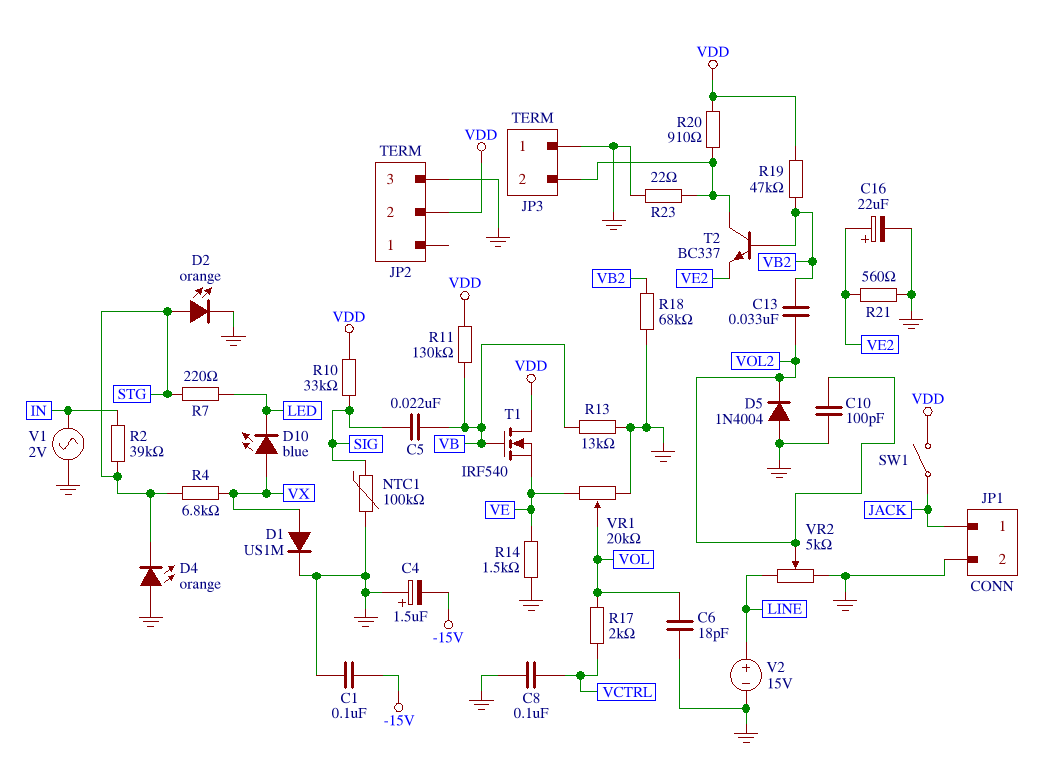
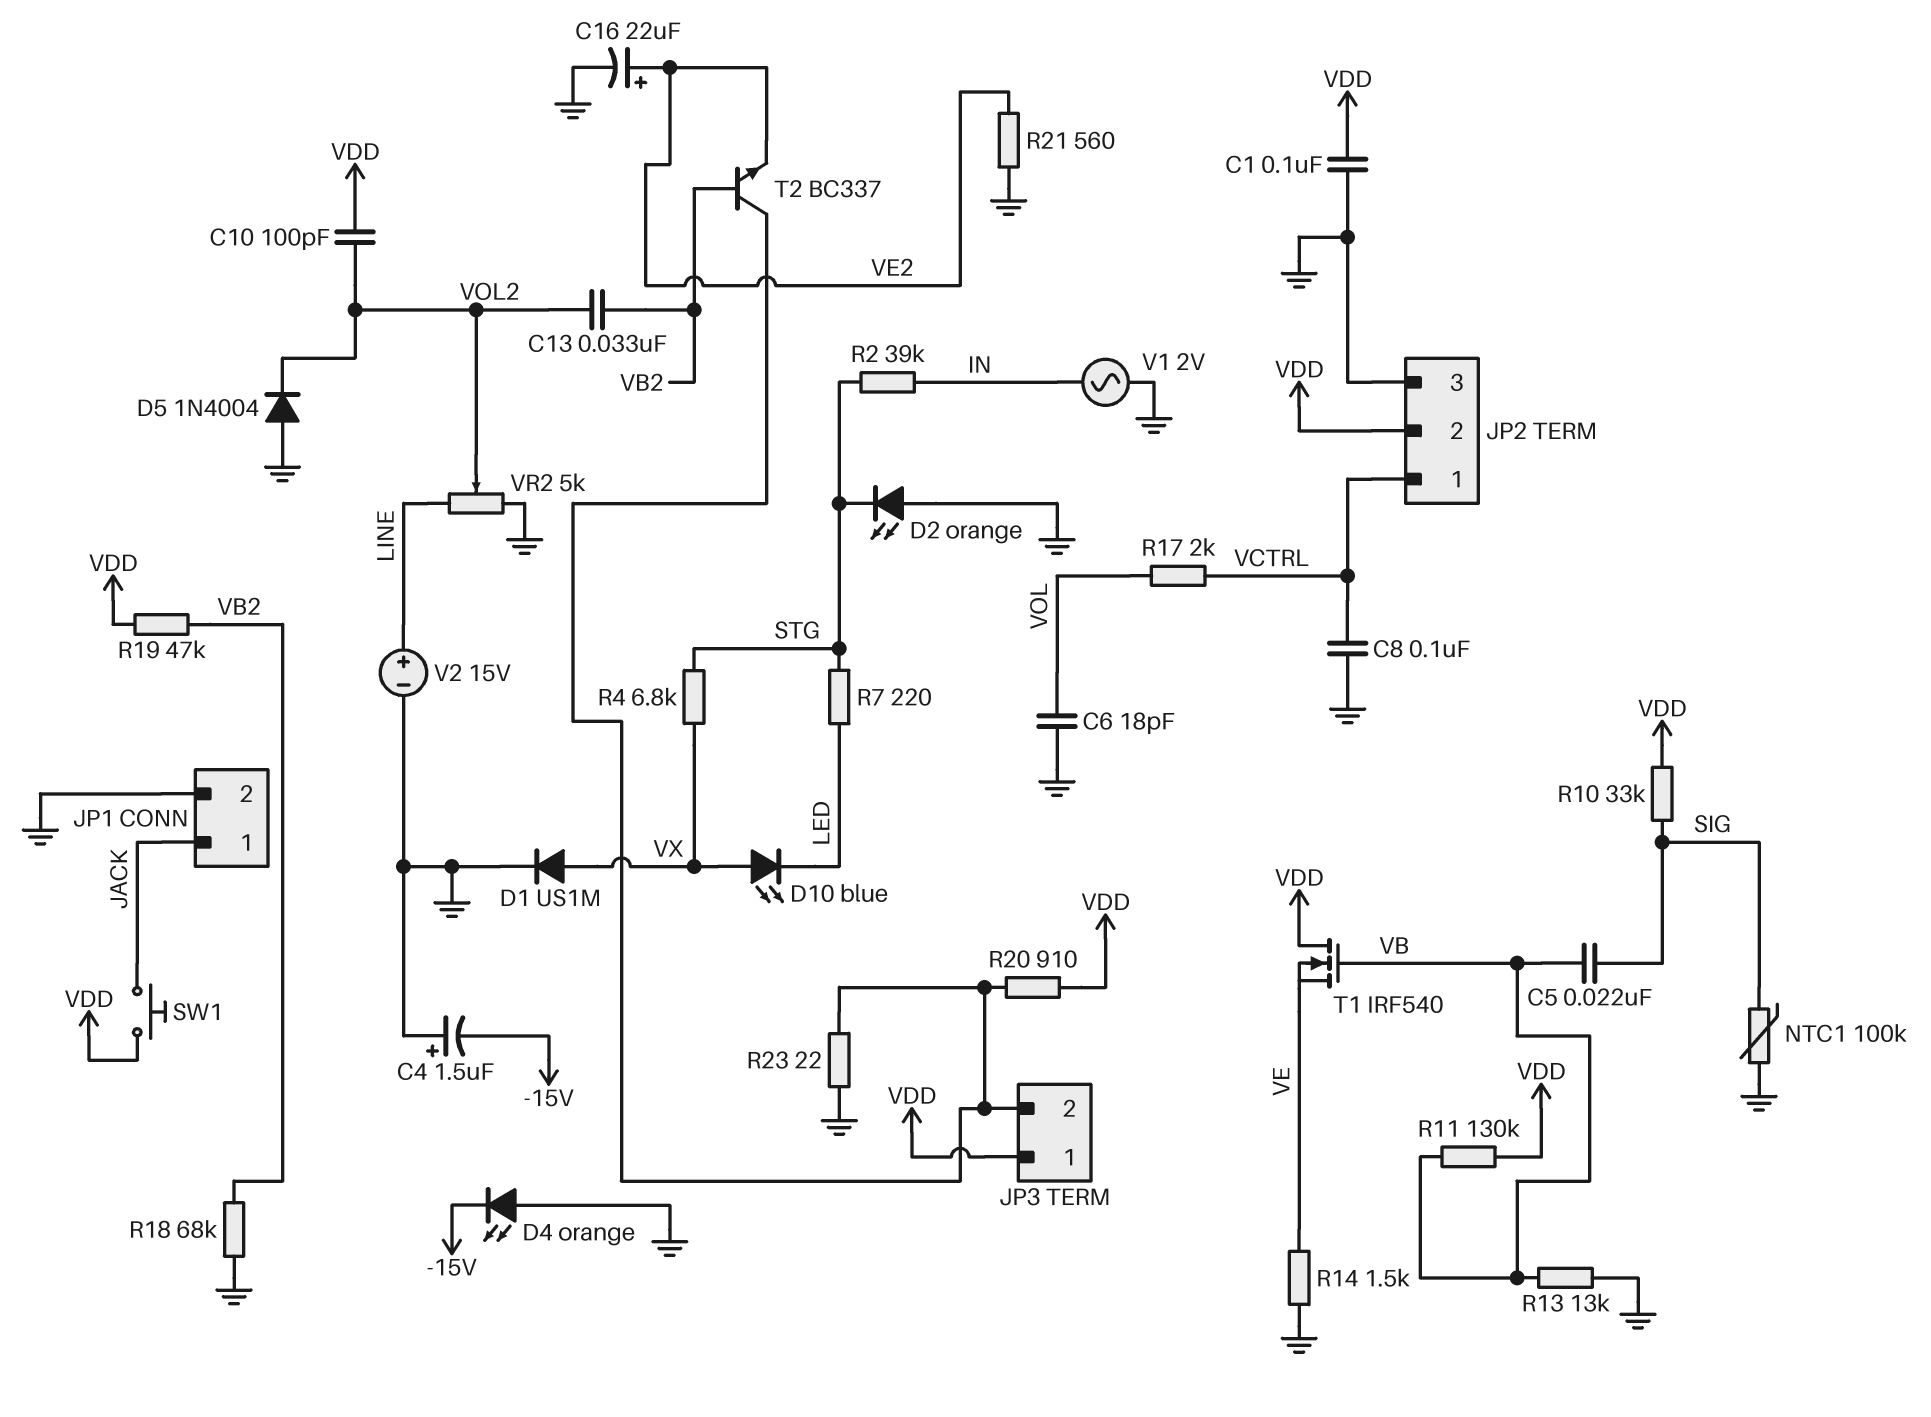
C1: 100nF (-15V, GND) -> 100nF (GND, VDD)
C10: 100pF (GND, VOL2) -> 100pF (VDD, VOL2)
D2: LED orange (A STG, K GND) -> LED orange (A GND, K STG)
D4: LED orange (A GND, K STG) -> LED orange (A GND, K -15V)
JP2 pin 1: none -> VCTRL
JP3 pin 1: GND -> VDD
SW1: switch (JACK, VDD) -> button (JACK, VDD)
VR1: 20k (GND, VE, wiper VOL) -> none

